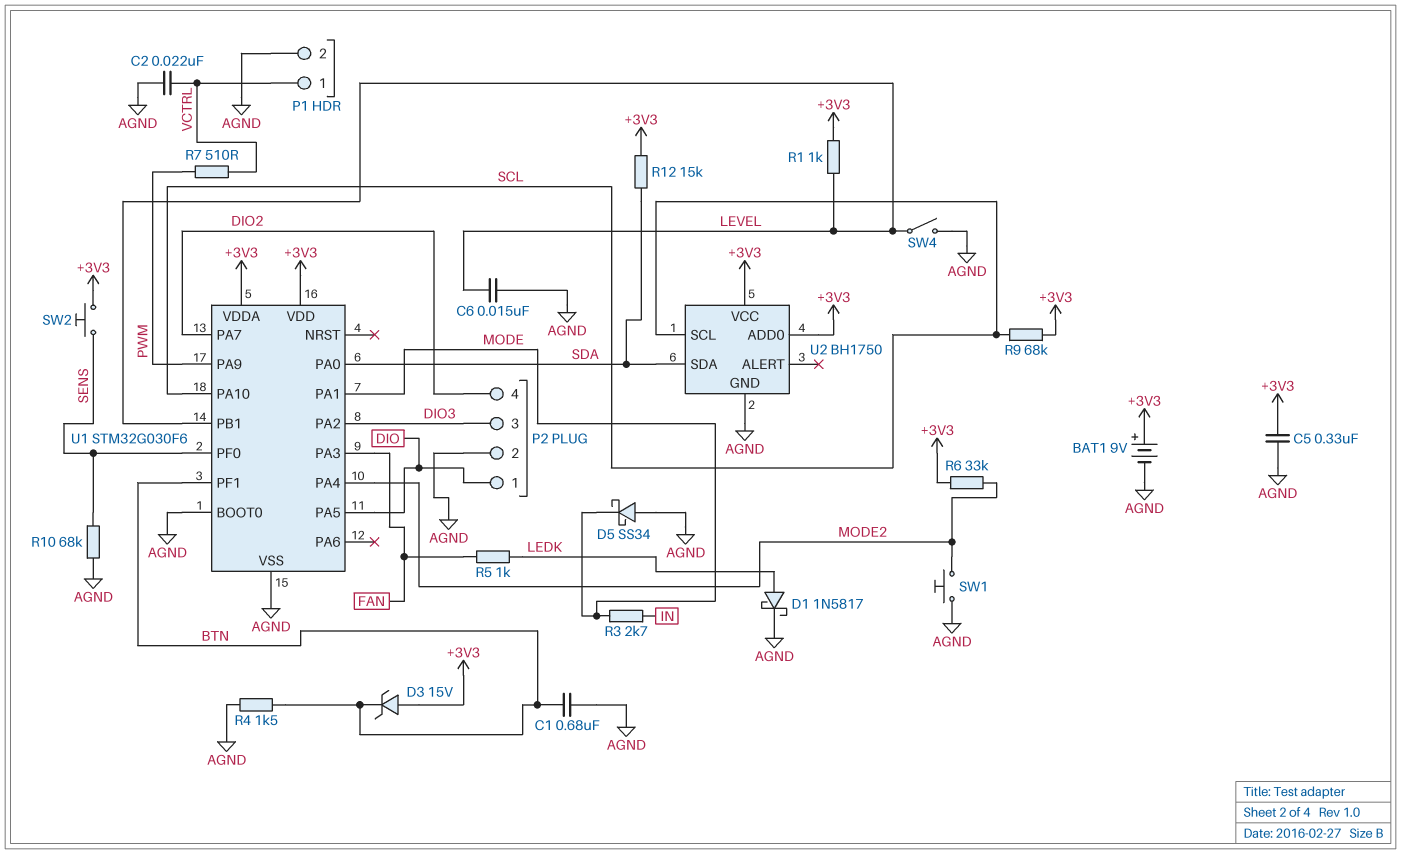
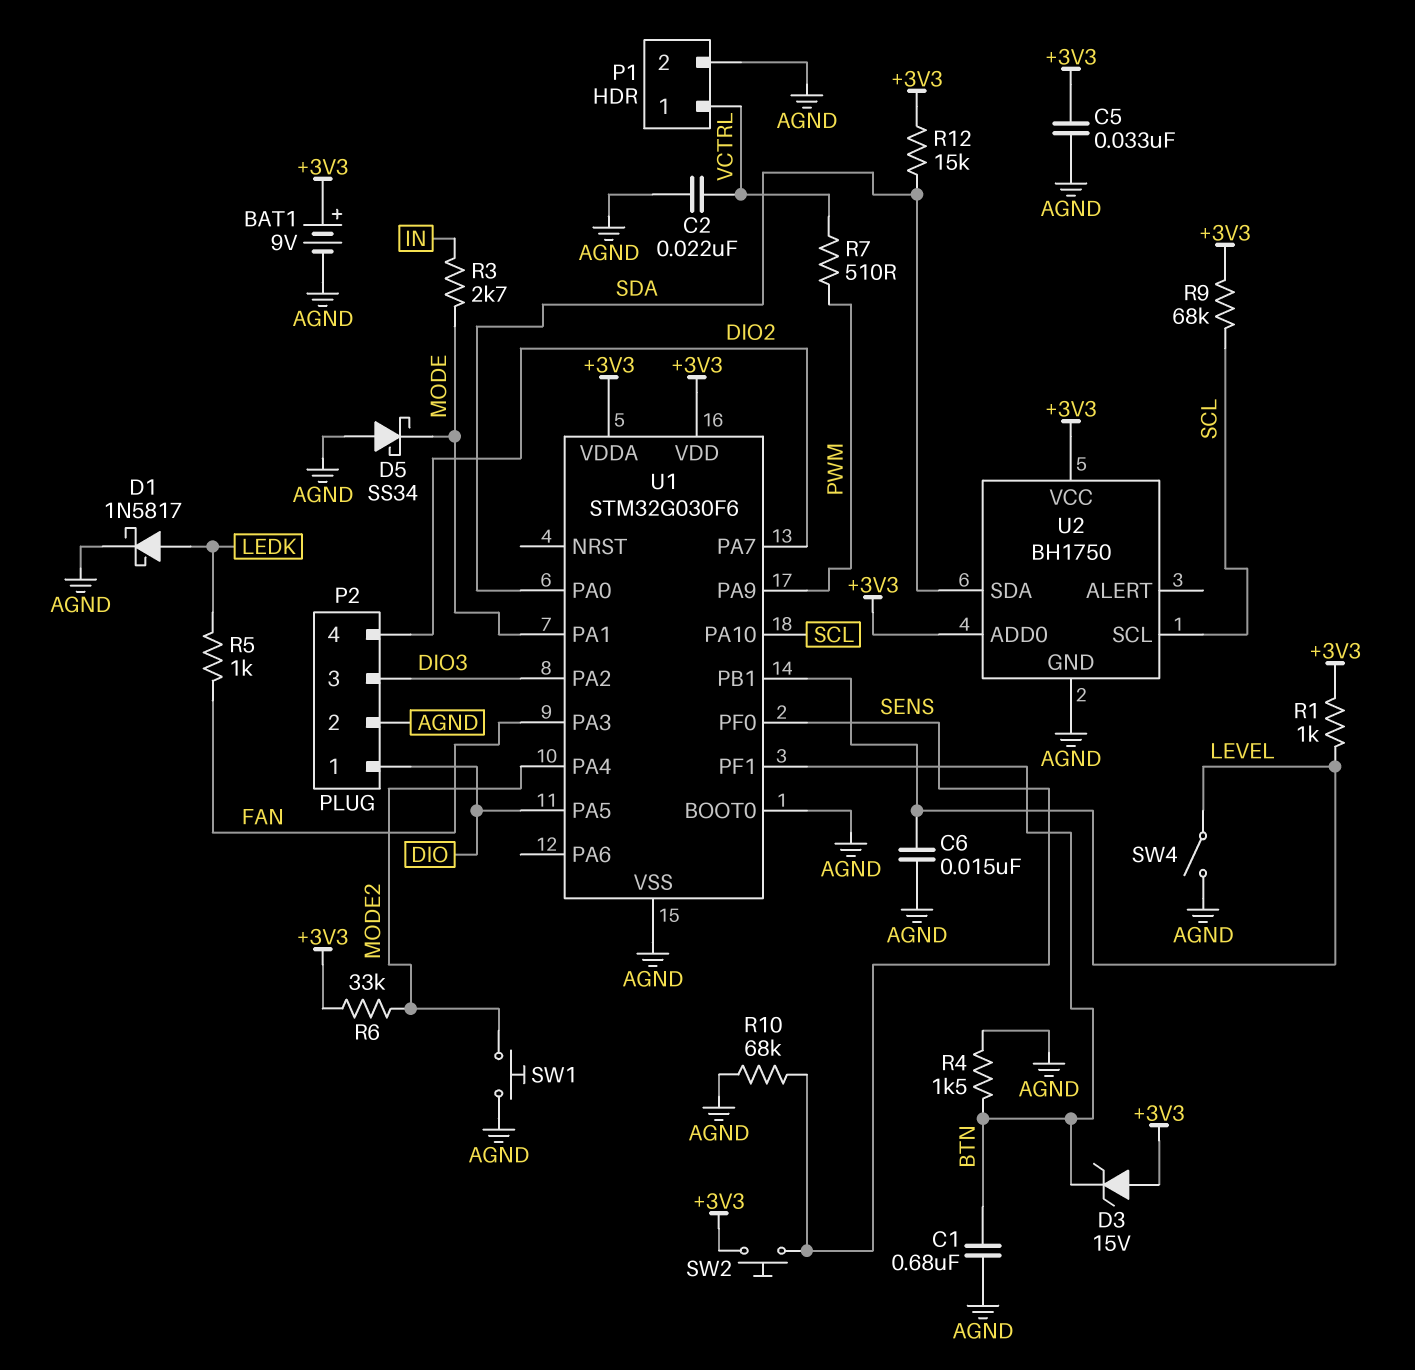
C5: 330nF (+3V3, AGND) -> 33nF (+3V3, AGND)

